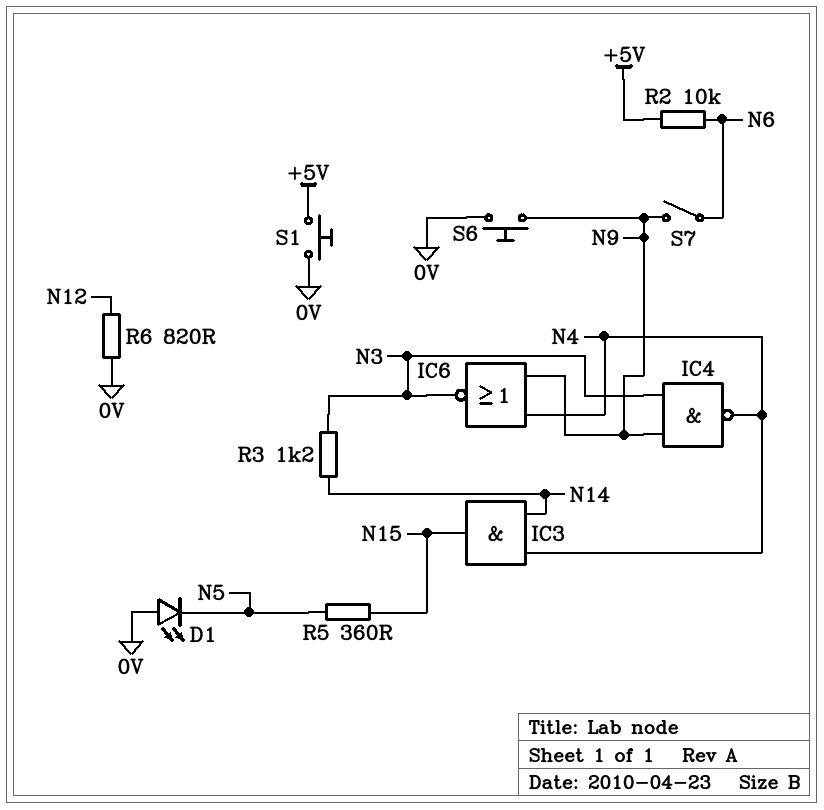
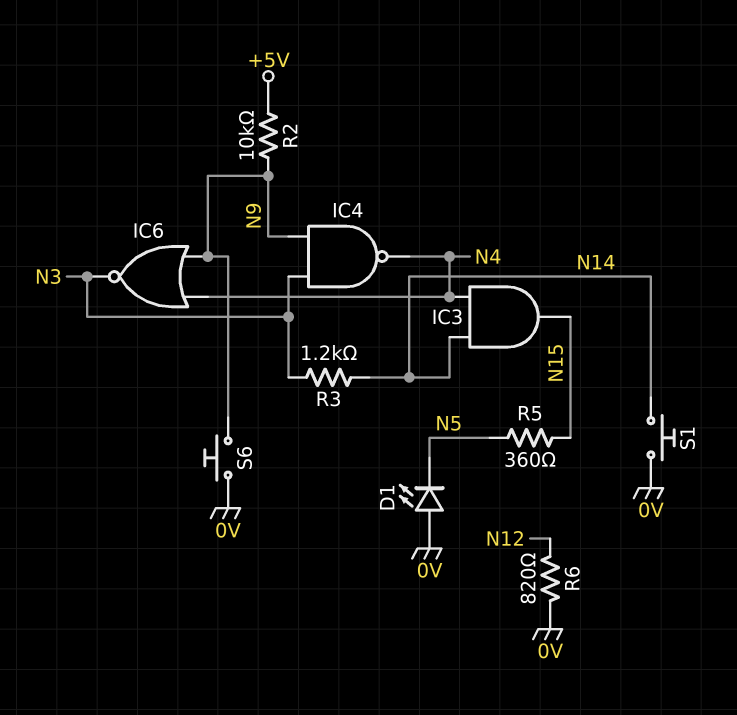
R2: 10k (+5V, N6) -> 10k (+5V, N9)
S1: button (+5V, 0V) -> button (0V, N14)
S7: switch (N6, N9) -> none

